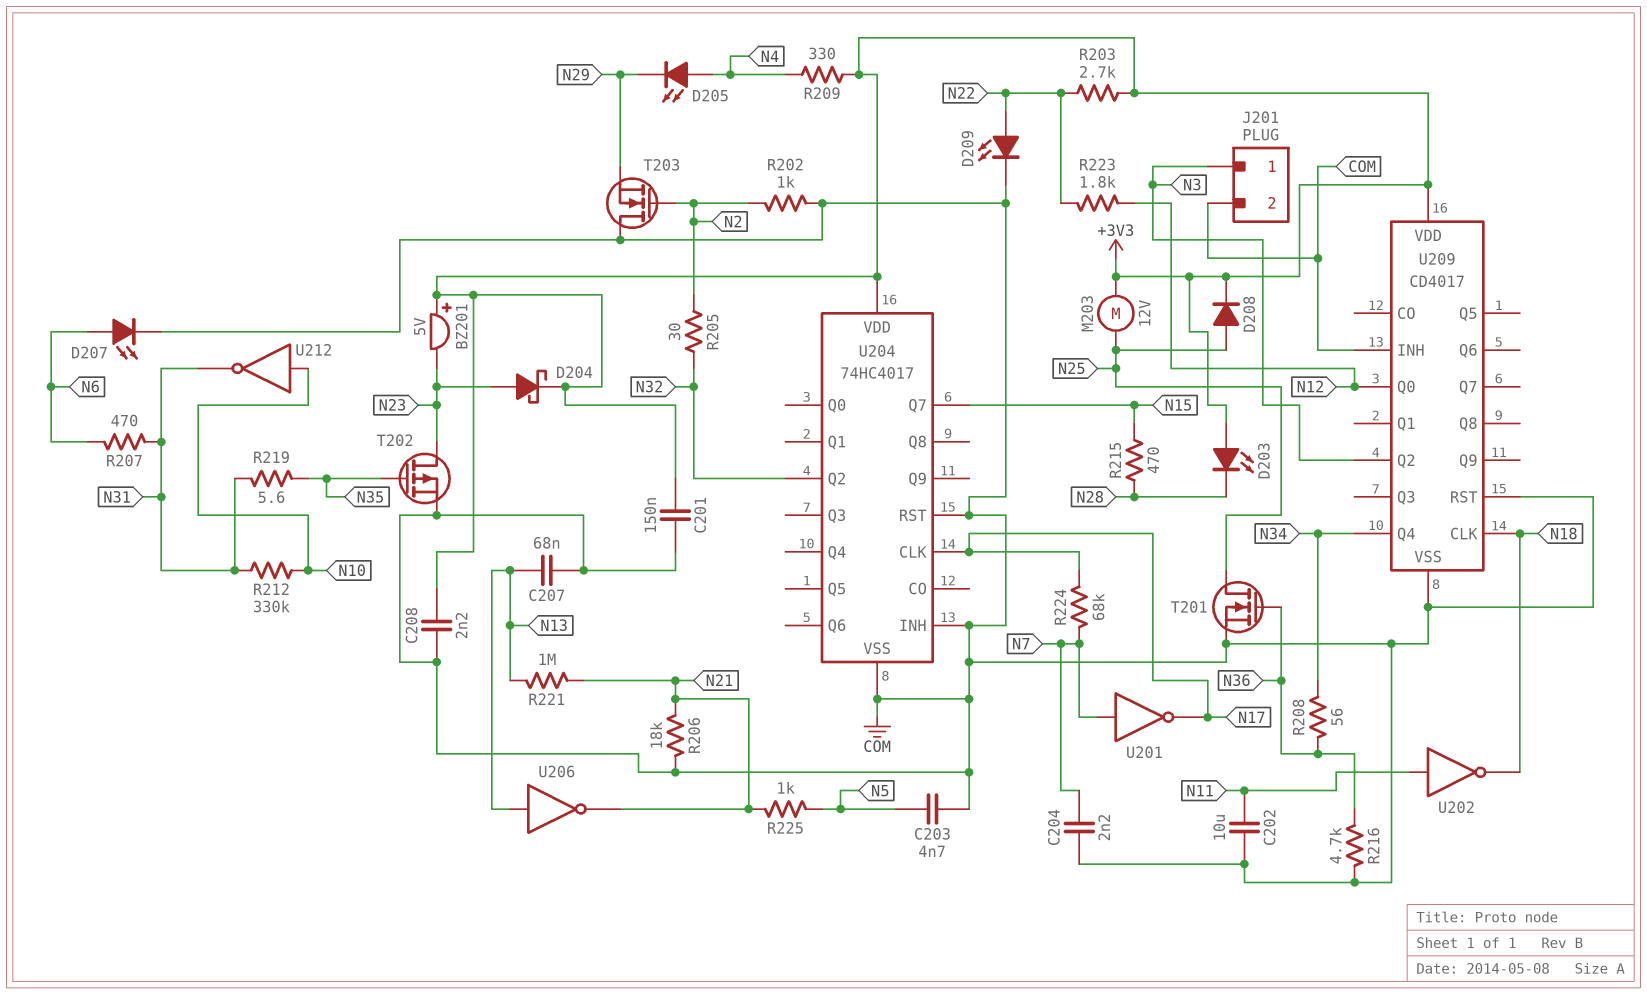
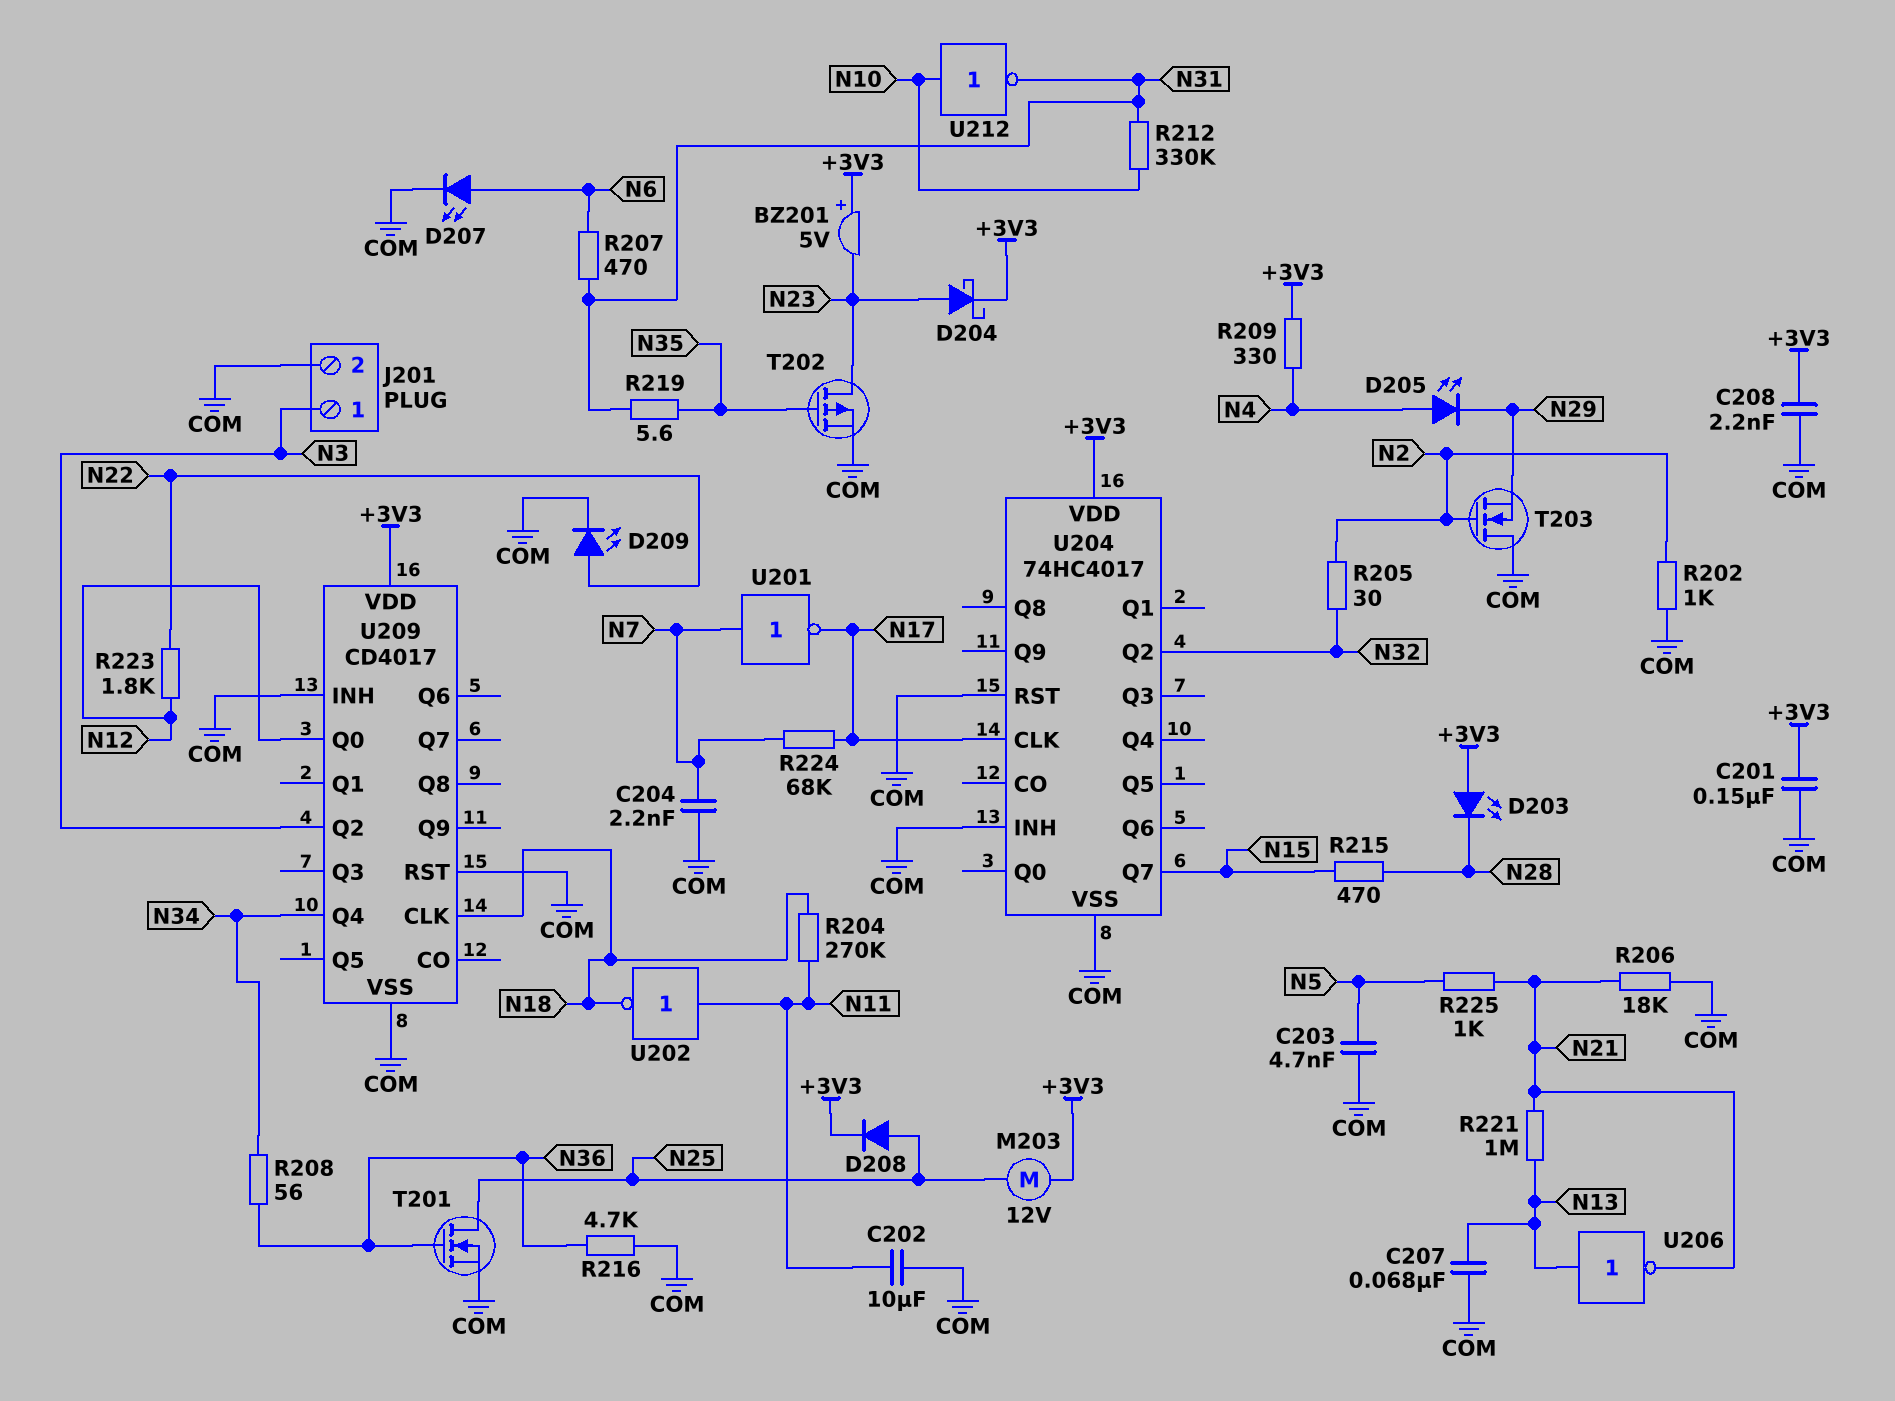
R203: 2.7k (+3V3, N22) -> none
R204: none -> 270k (N11, N18)

